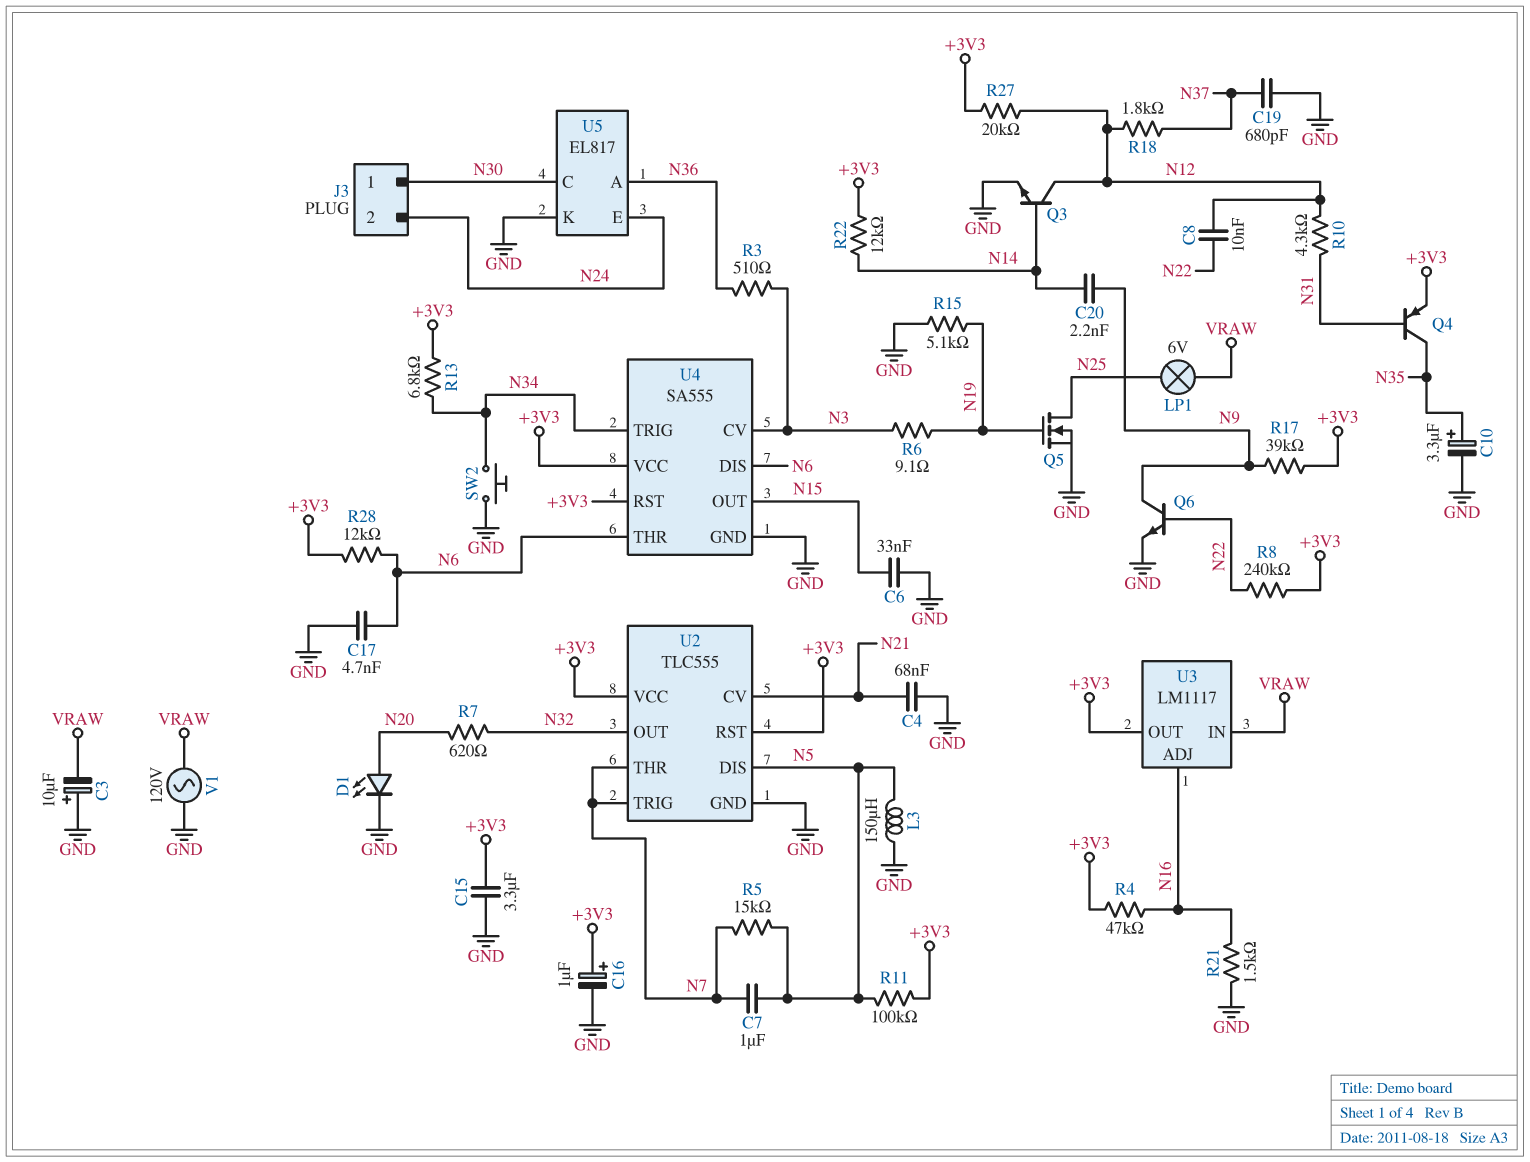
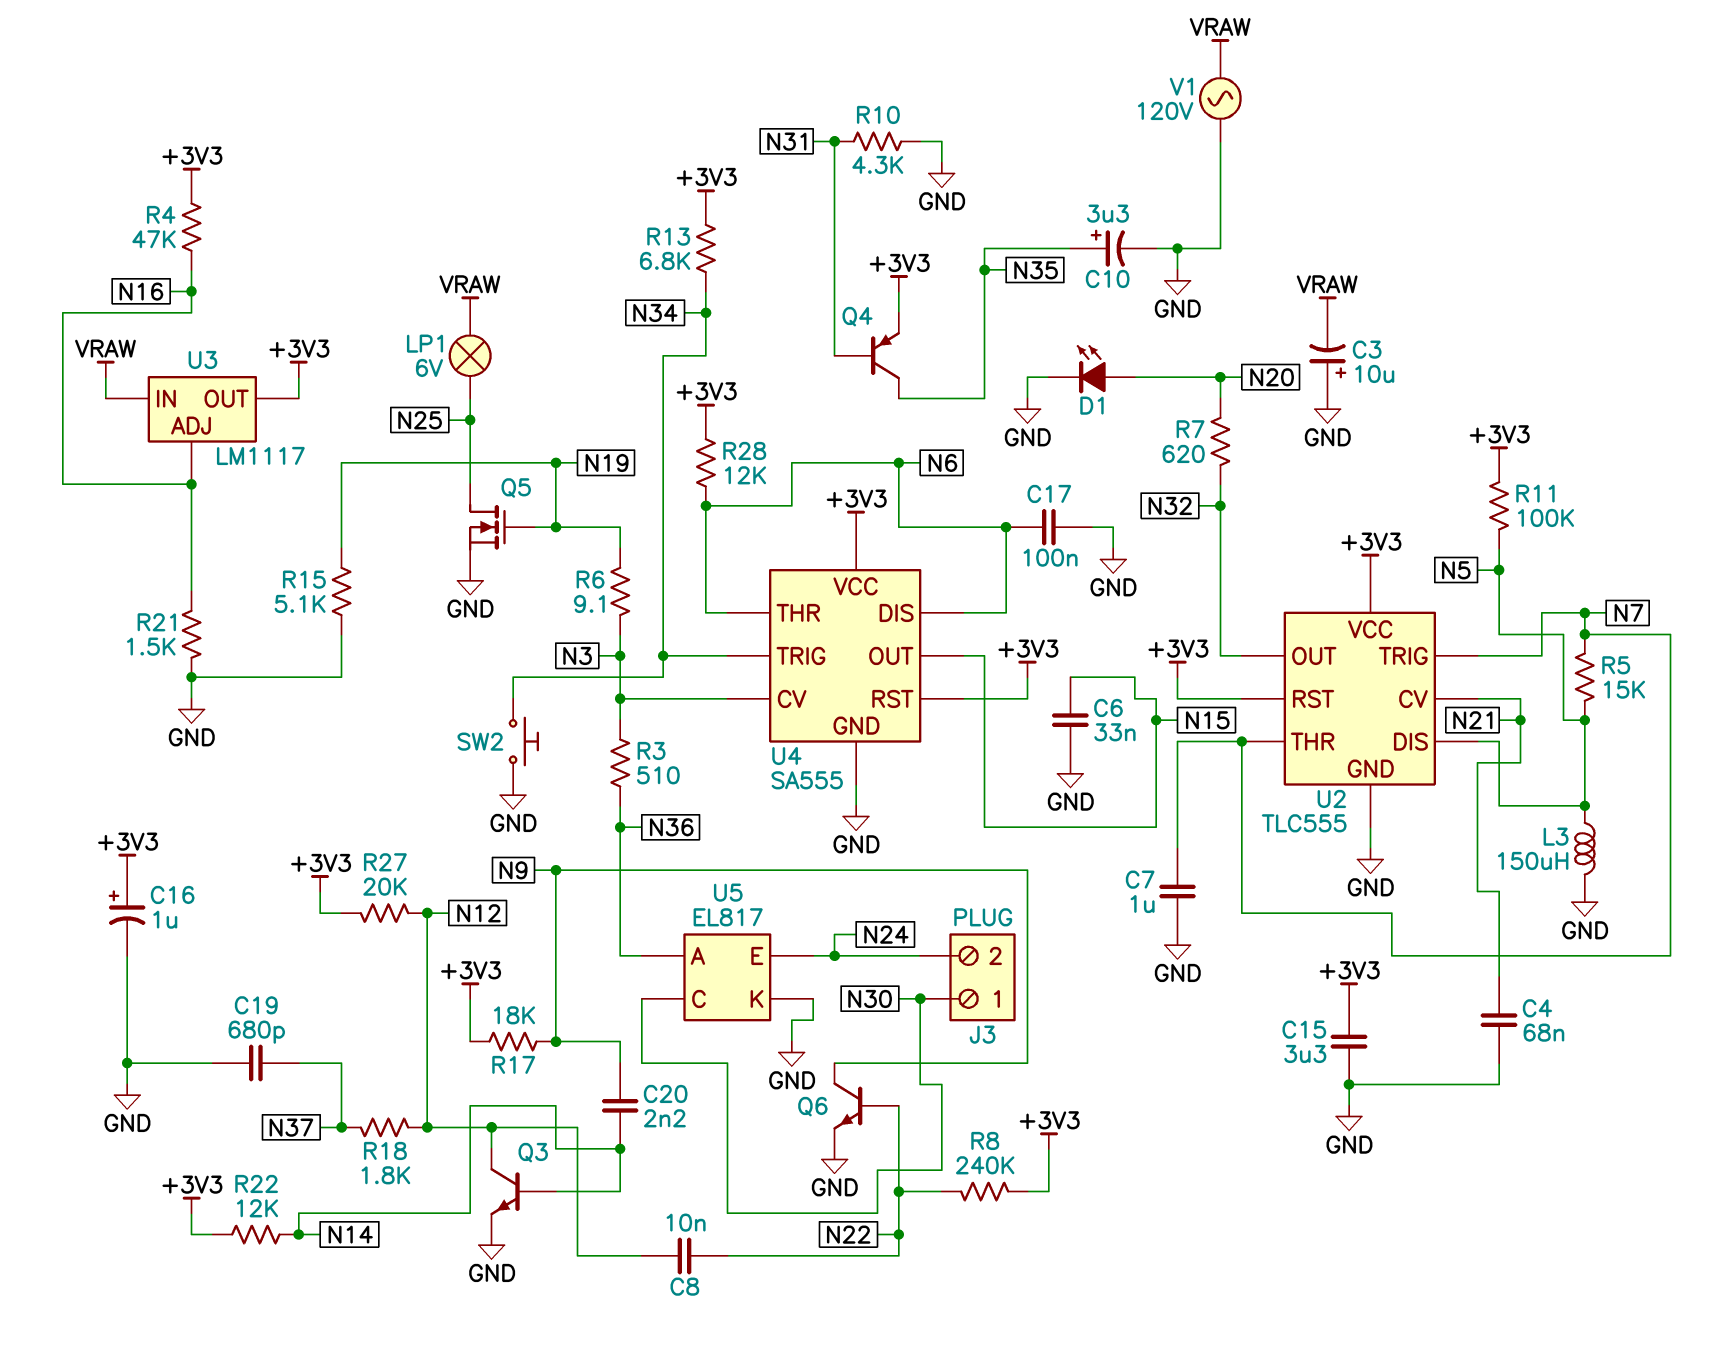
C7: 1uF (N5, N7) -> 1uF (GND, N7)
C17: 4.7nF (GND, N6) -> 100nF (GND, N6)
R10: 4.3k (N12, N31) -> 4.3k (GND, N31)
R17: 39k (+3V3, N9) -> 18k (+3V3, N9)

